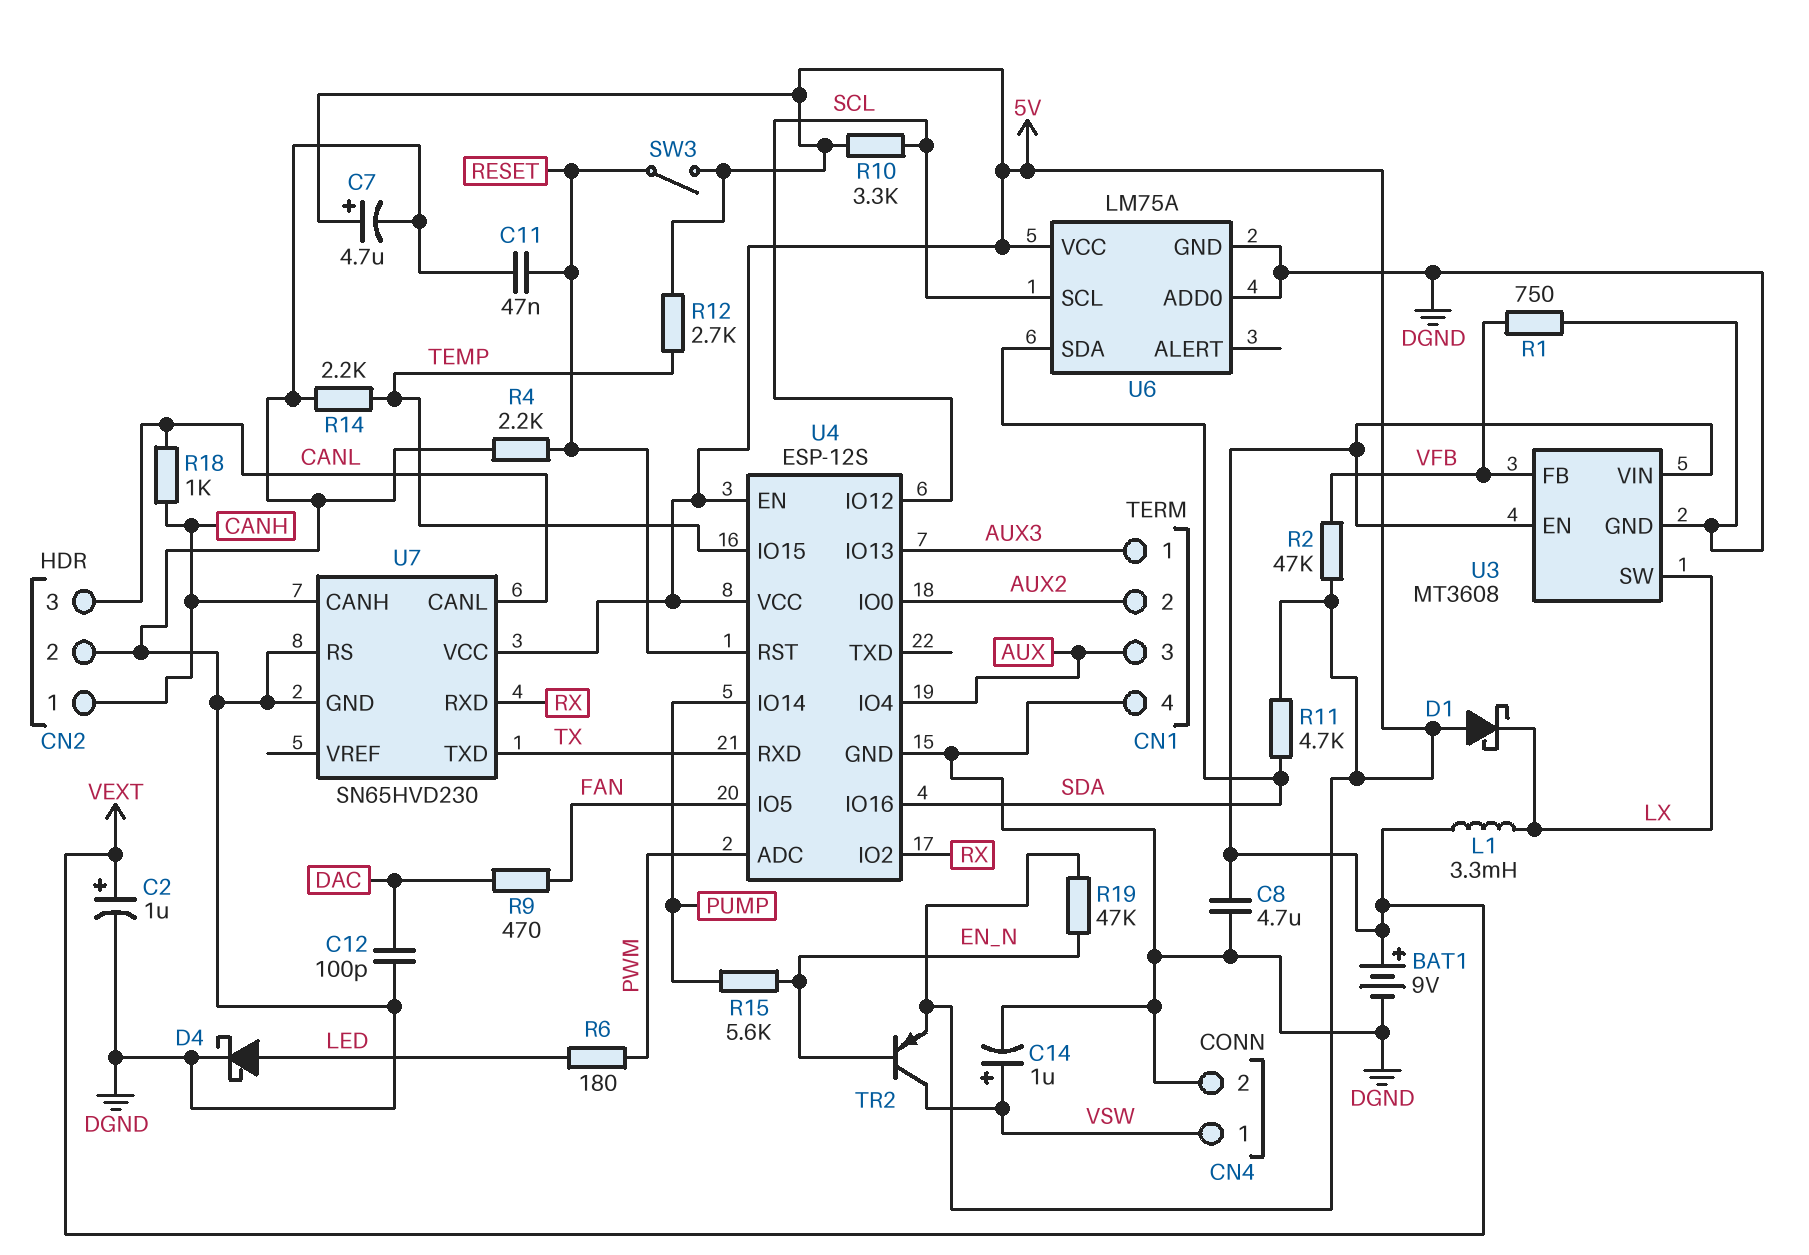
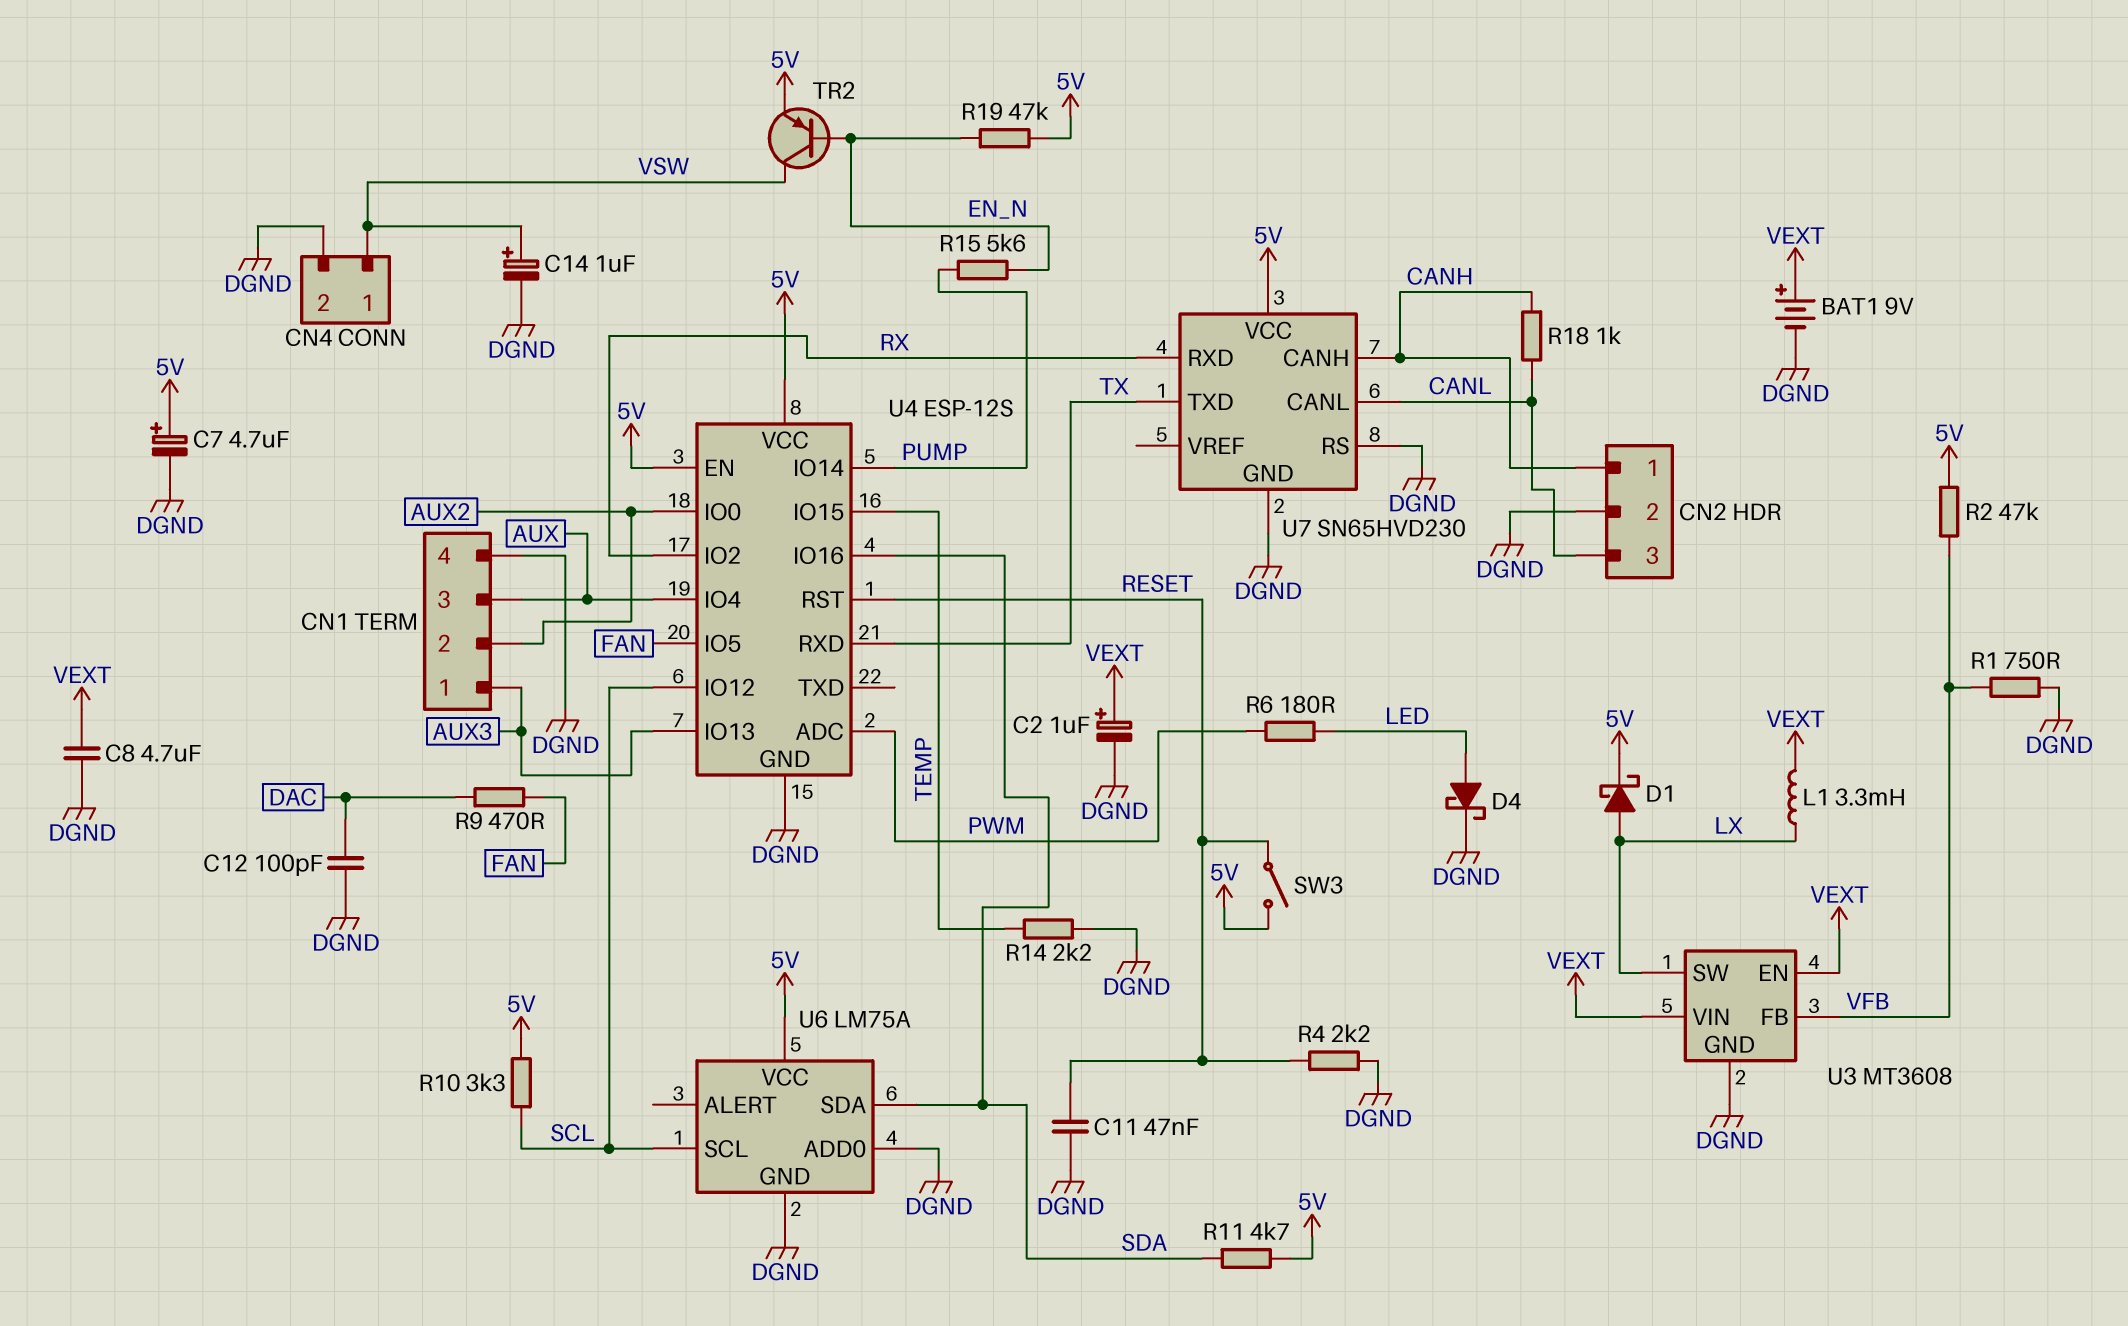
D1: schottky (A 5V, K LX) -> schottky (A LX, K 5V)
R12: 2.7k (5V, TEMP) -> none

